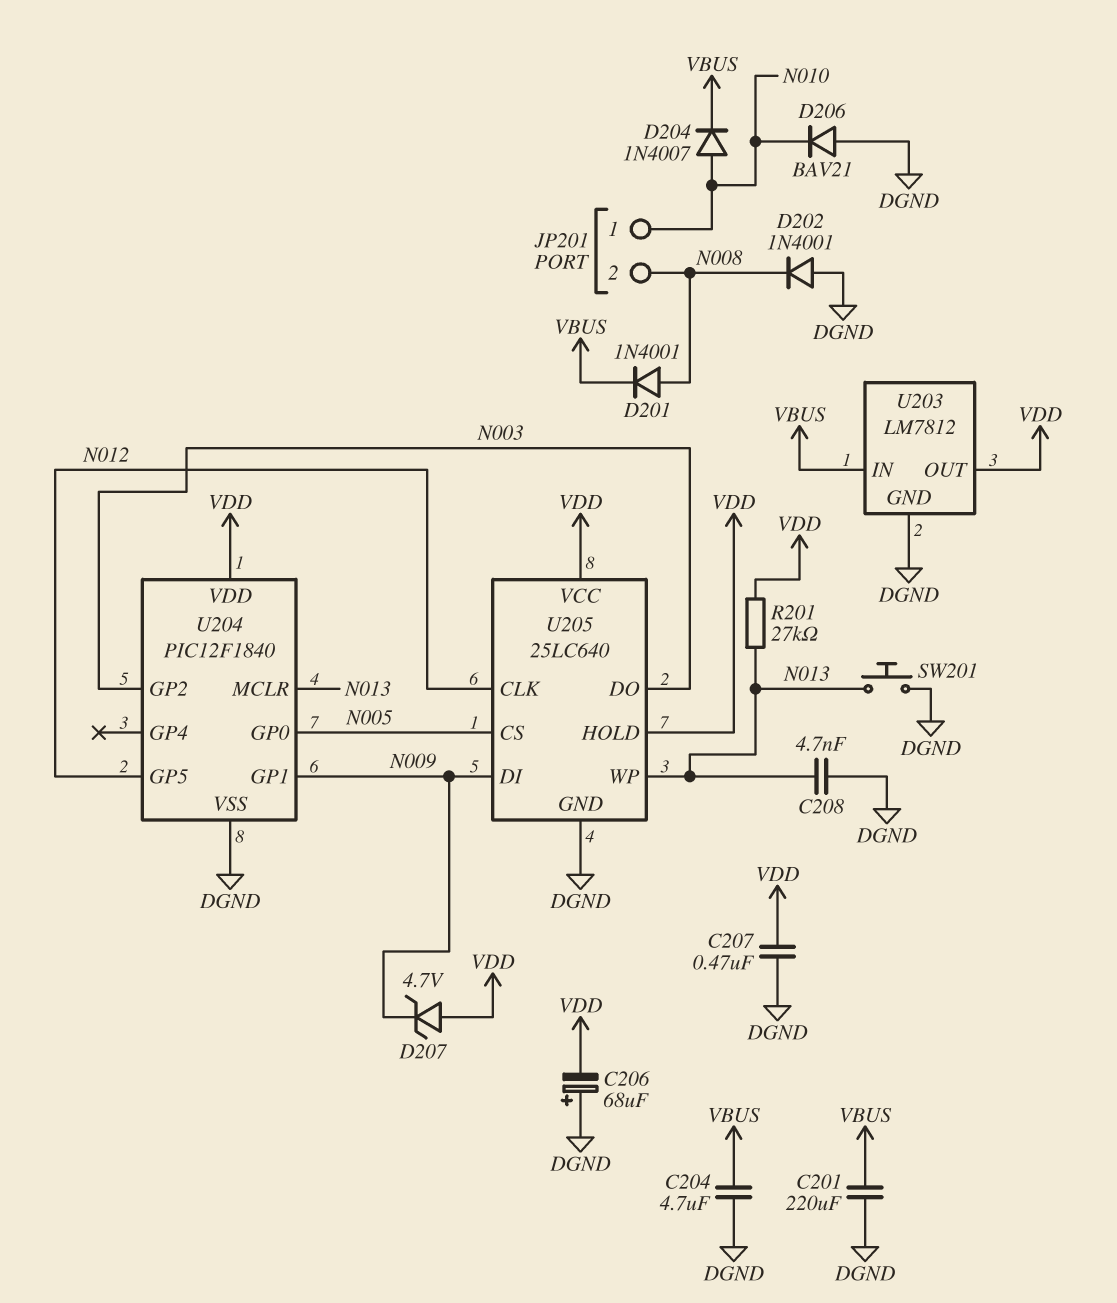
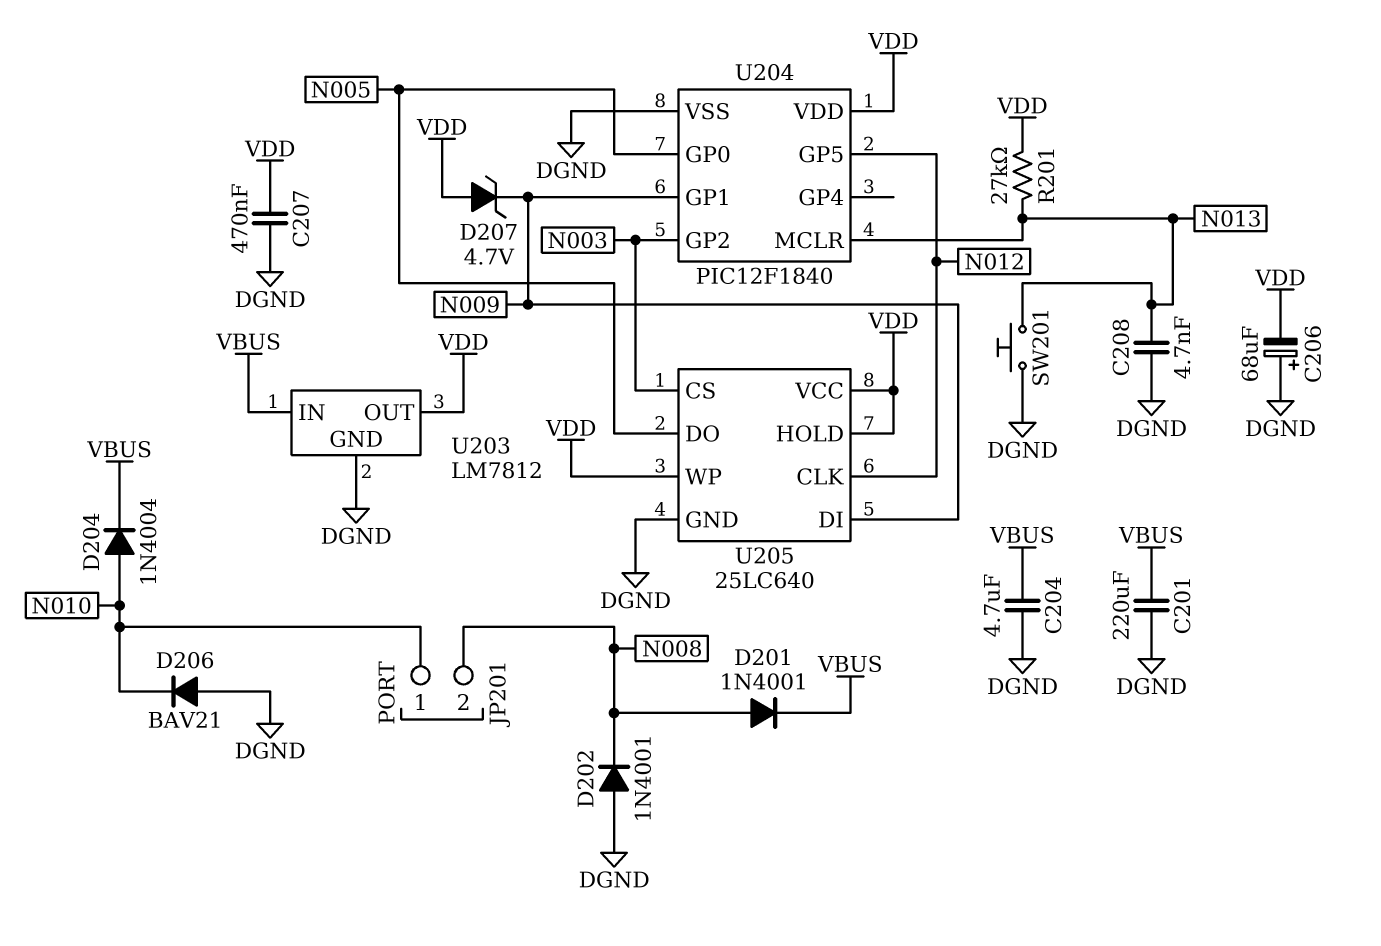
D204: diode 1N4007 (A N010, K VBUS) -> diode 1N4004 (A N010, K VBUS)
U205 pin CS: N005 -> N003
U205 pin DO: N003 -> N005
U205 pin WP: N013 -> VDD

